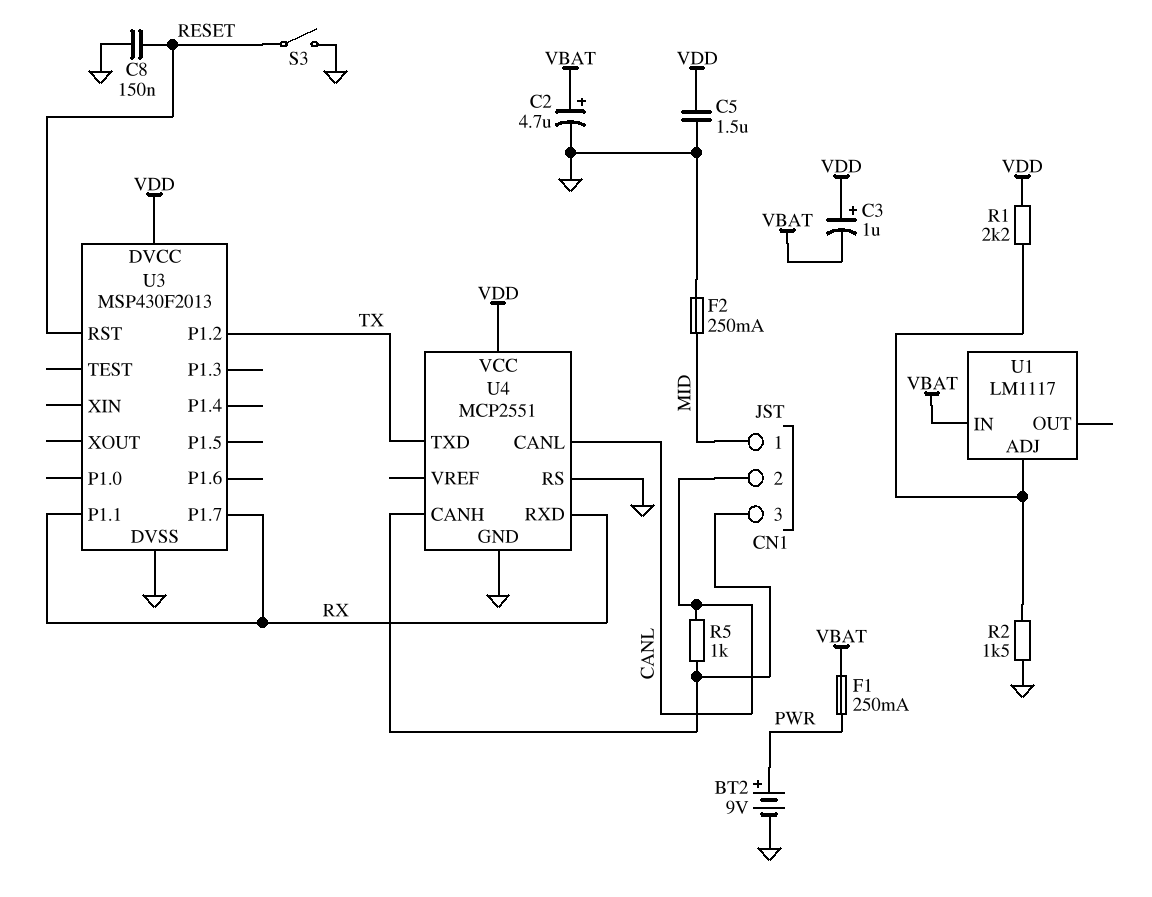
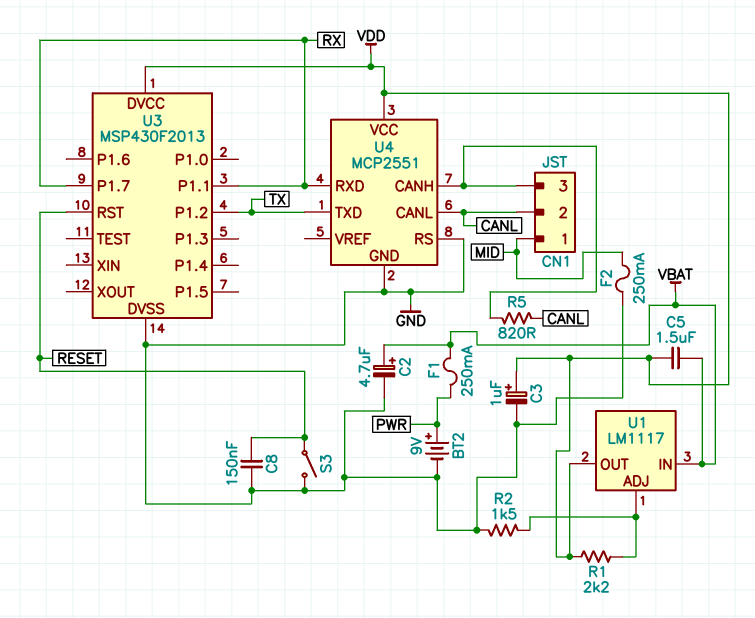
C3: 1uF (plus VDD, minus VBAT) -> 1uF (plus VDD, minus GND)
C5: 1.5uF (GND, VDD) -> 1.5uF (VBAT, VDD)
R5: 1k (CANL, CN1/3) -> 820 (CANL, CN1/3)
U1 pin OUT: none -> VDD

